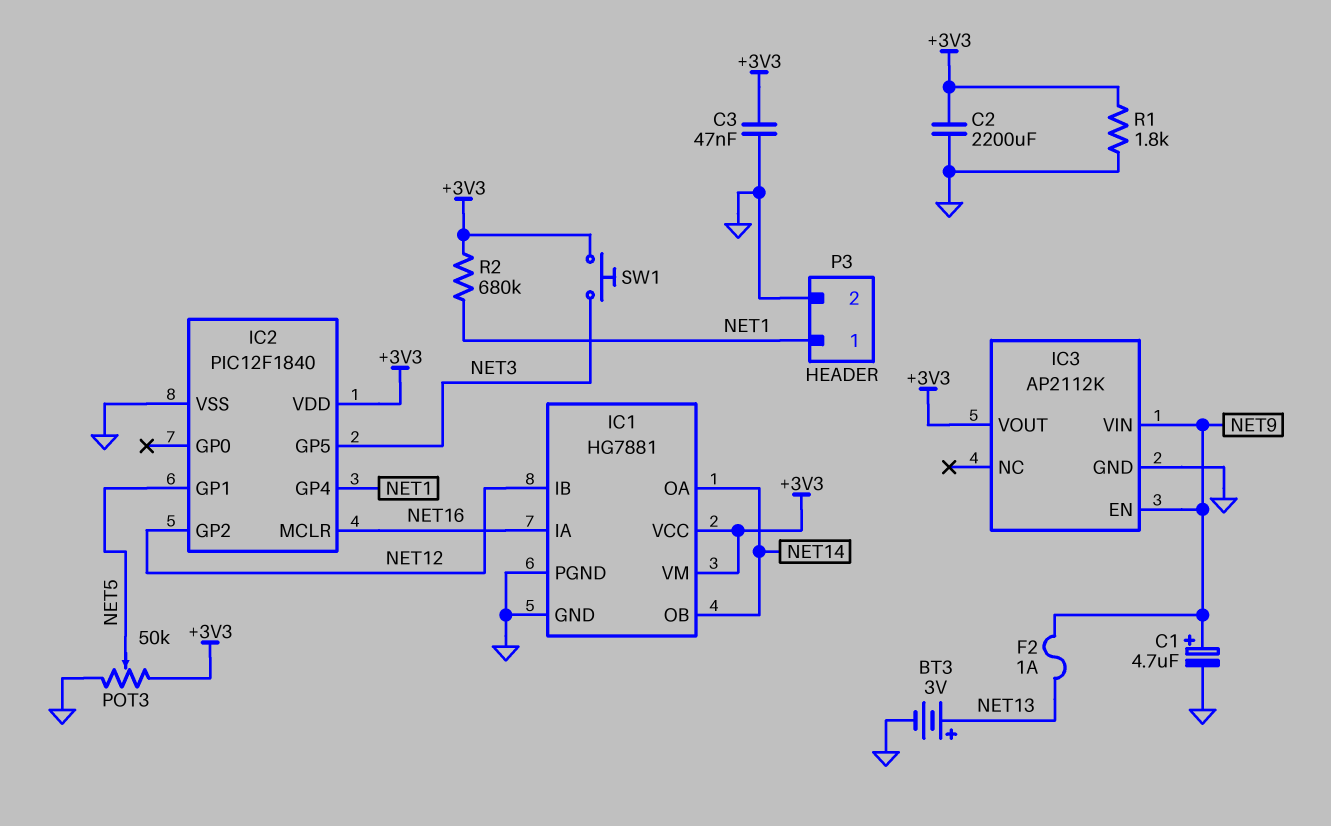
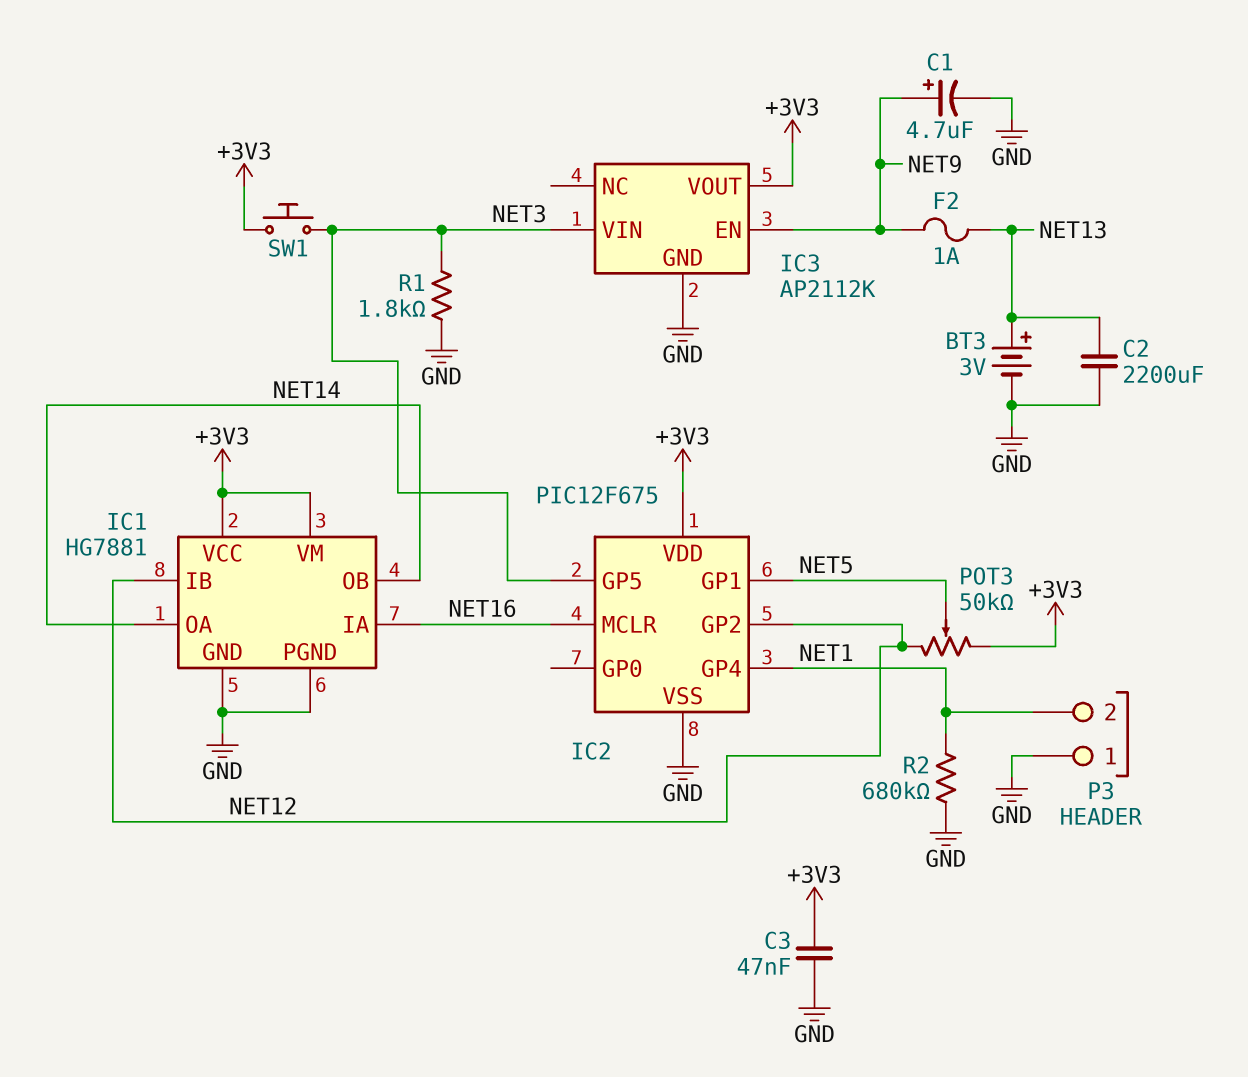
C2: 2200uF (+3V3, GND) -> 2200uF (GND, NET13)
IC2: PIC12F1840 -> PIC12F675
IC3 pin VIN: NET9 -> NET3
P3 pin 1: NET1 -> GND
P3 pin 2: GND -> NET1
POT3: 50k (+3V3, GND, wiper NET5) -> 50k (+3V3, NET12, wiper NET5)
R1: 1.8k (+3V3, GND) -> 1.8k (GND, NET3)
R2: 680k (+3V3, NET1) -> 680k (GND, NET1)

